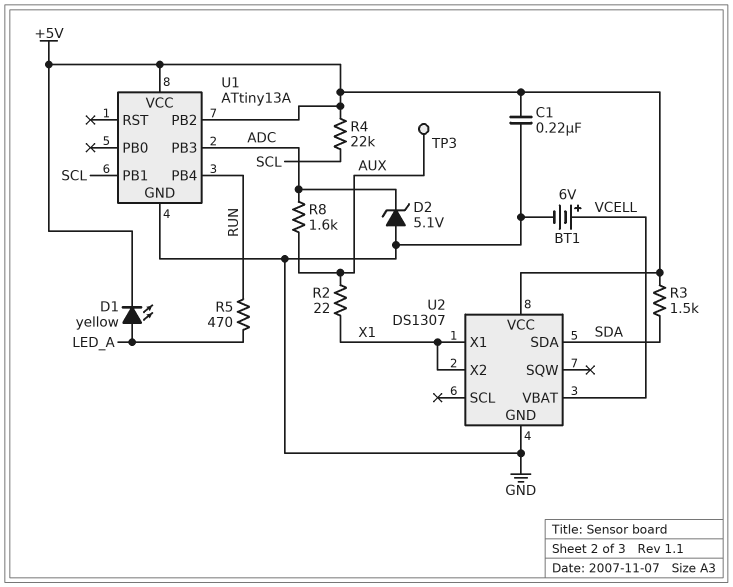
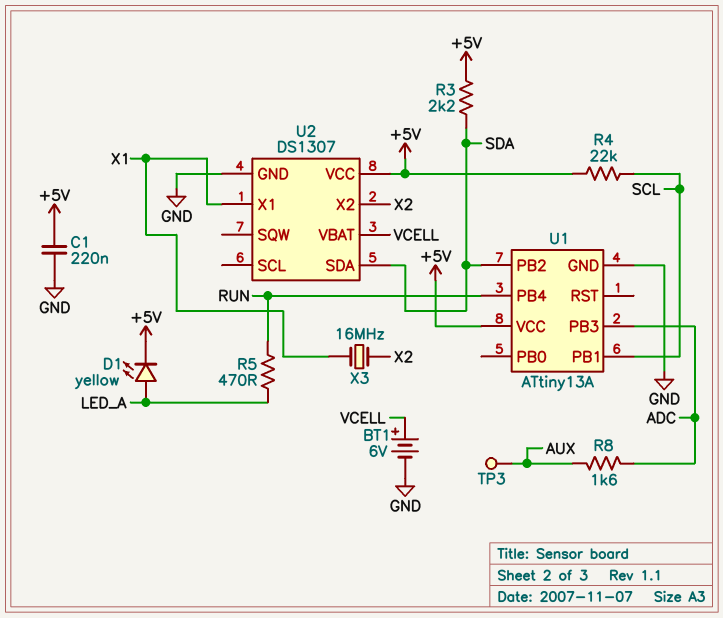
D2: zener 5.1V (A GND, K ADC) -> none
R2: 22 (AUX, X1) -> none
R3: 1.5k (+5V, SDA) -> 2.2k (+5V, SDA)
U1 pin PB2: +5V -> SDA
U2 pin X2: X1 -> X2
X3: none -> 16MHz (X1, X2)

